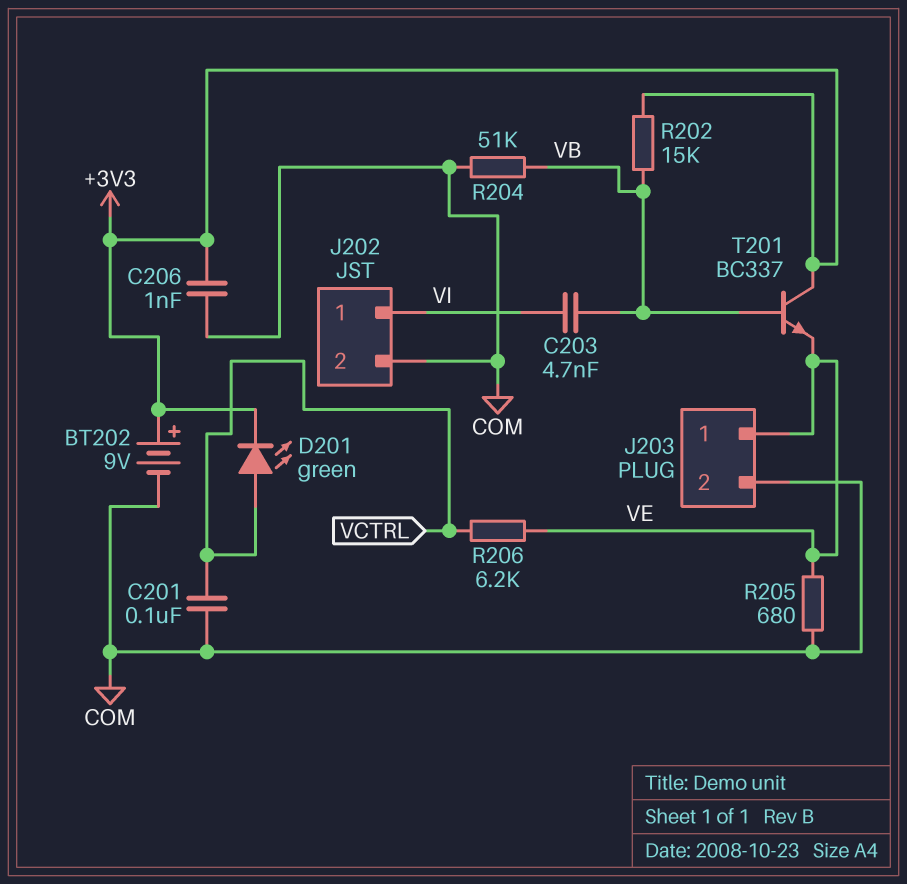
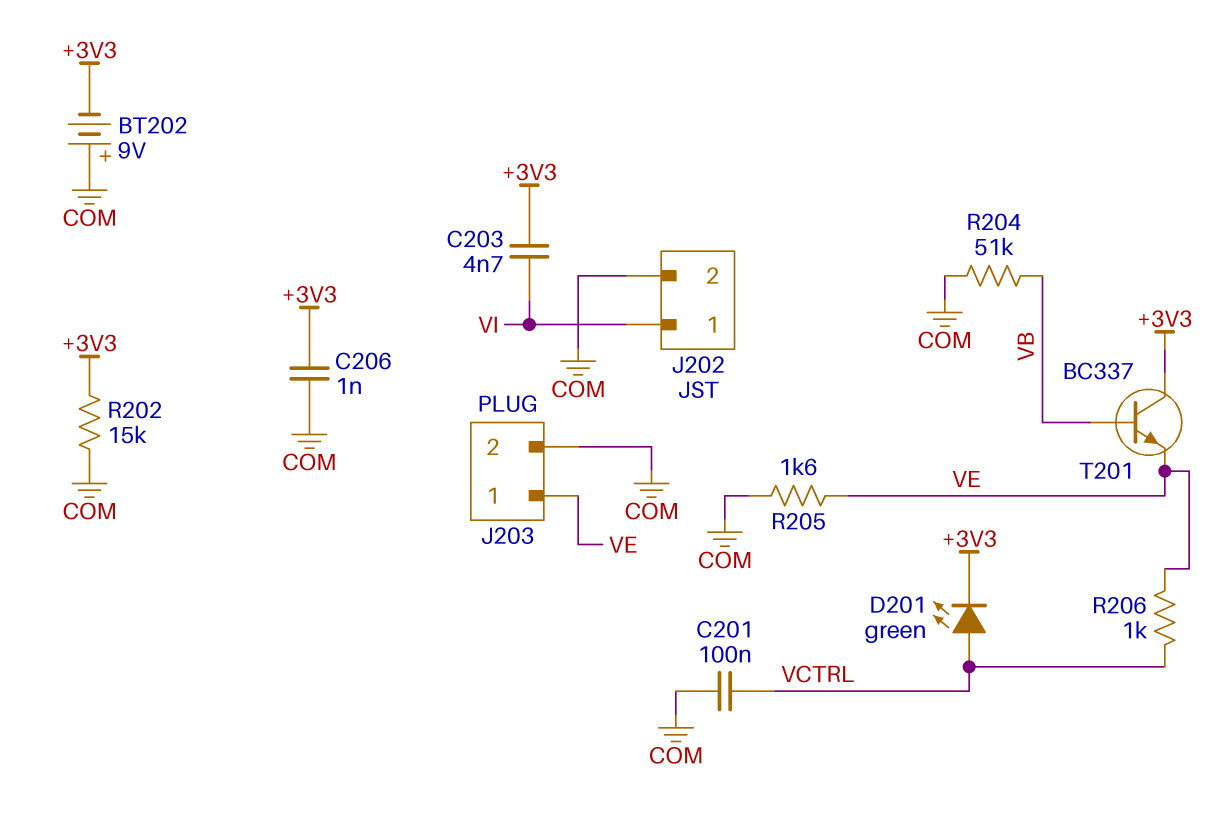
BT202: 9V (plus +3V3, minus COM) -> 9V (plus COM, minus +3V3)
C203: 4.7nF (VB, VI) -> 4.7nF (+3V3, VI)
R202: 15k (+3V3, VB) -> 15k (+3V3, COM)
R205: 680 (COM, VE) -> 1.6k (COM, VE)
R206: 6.2k (VCTRL, VE) -> 1k (VCTRL, VE)

